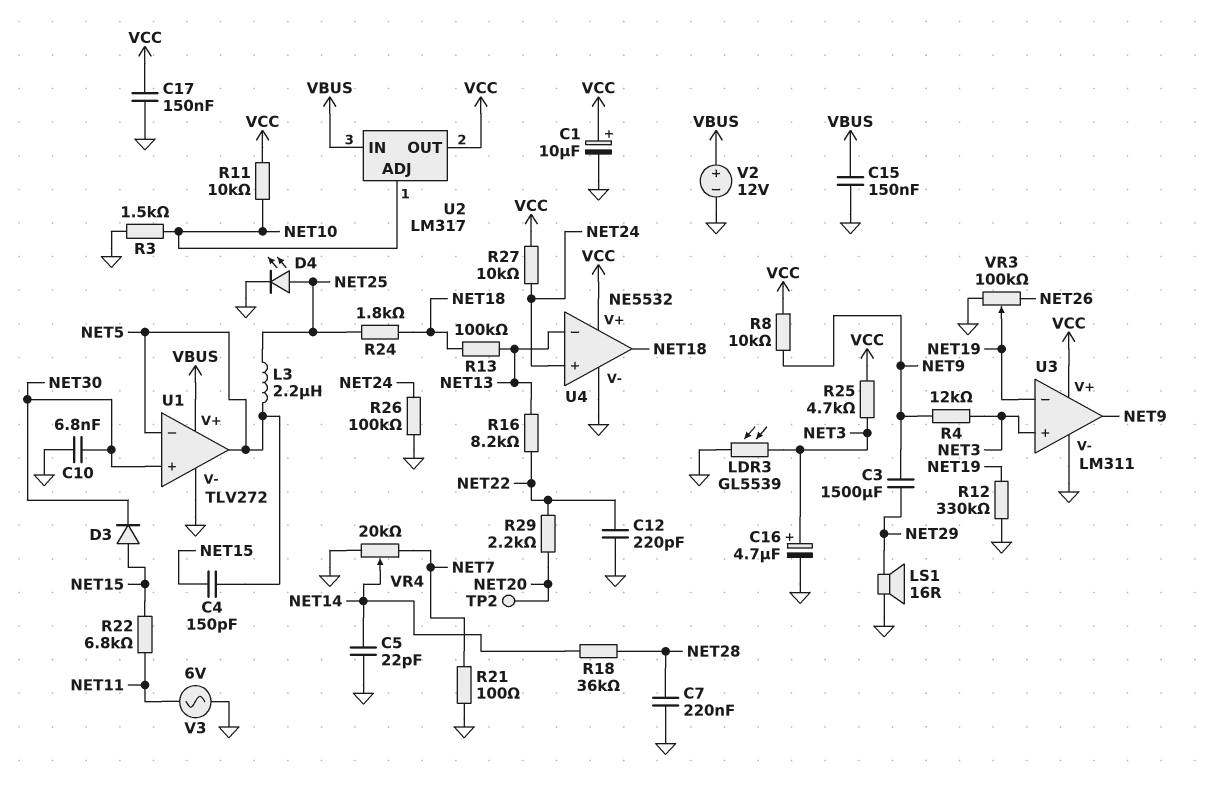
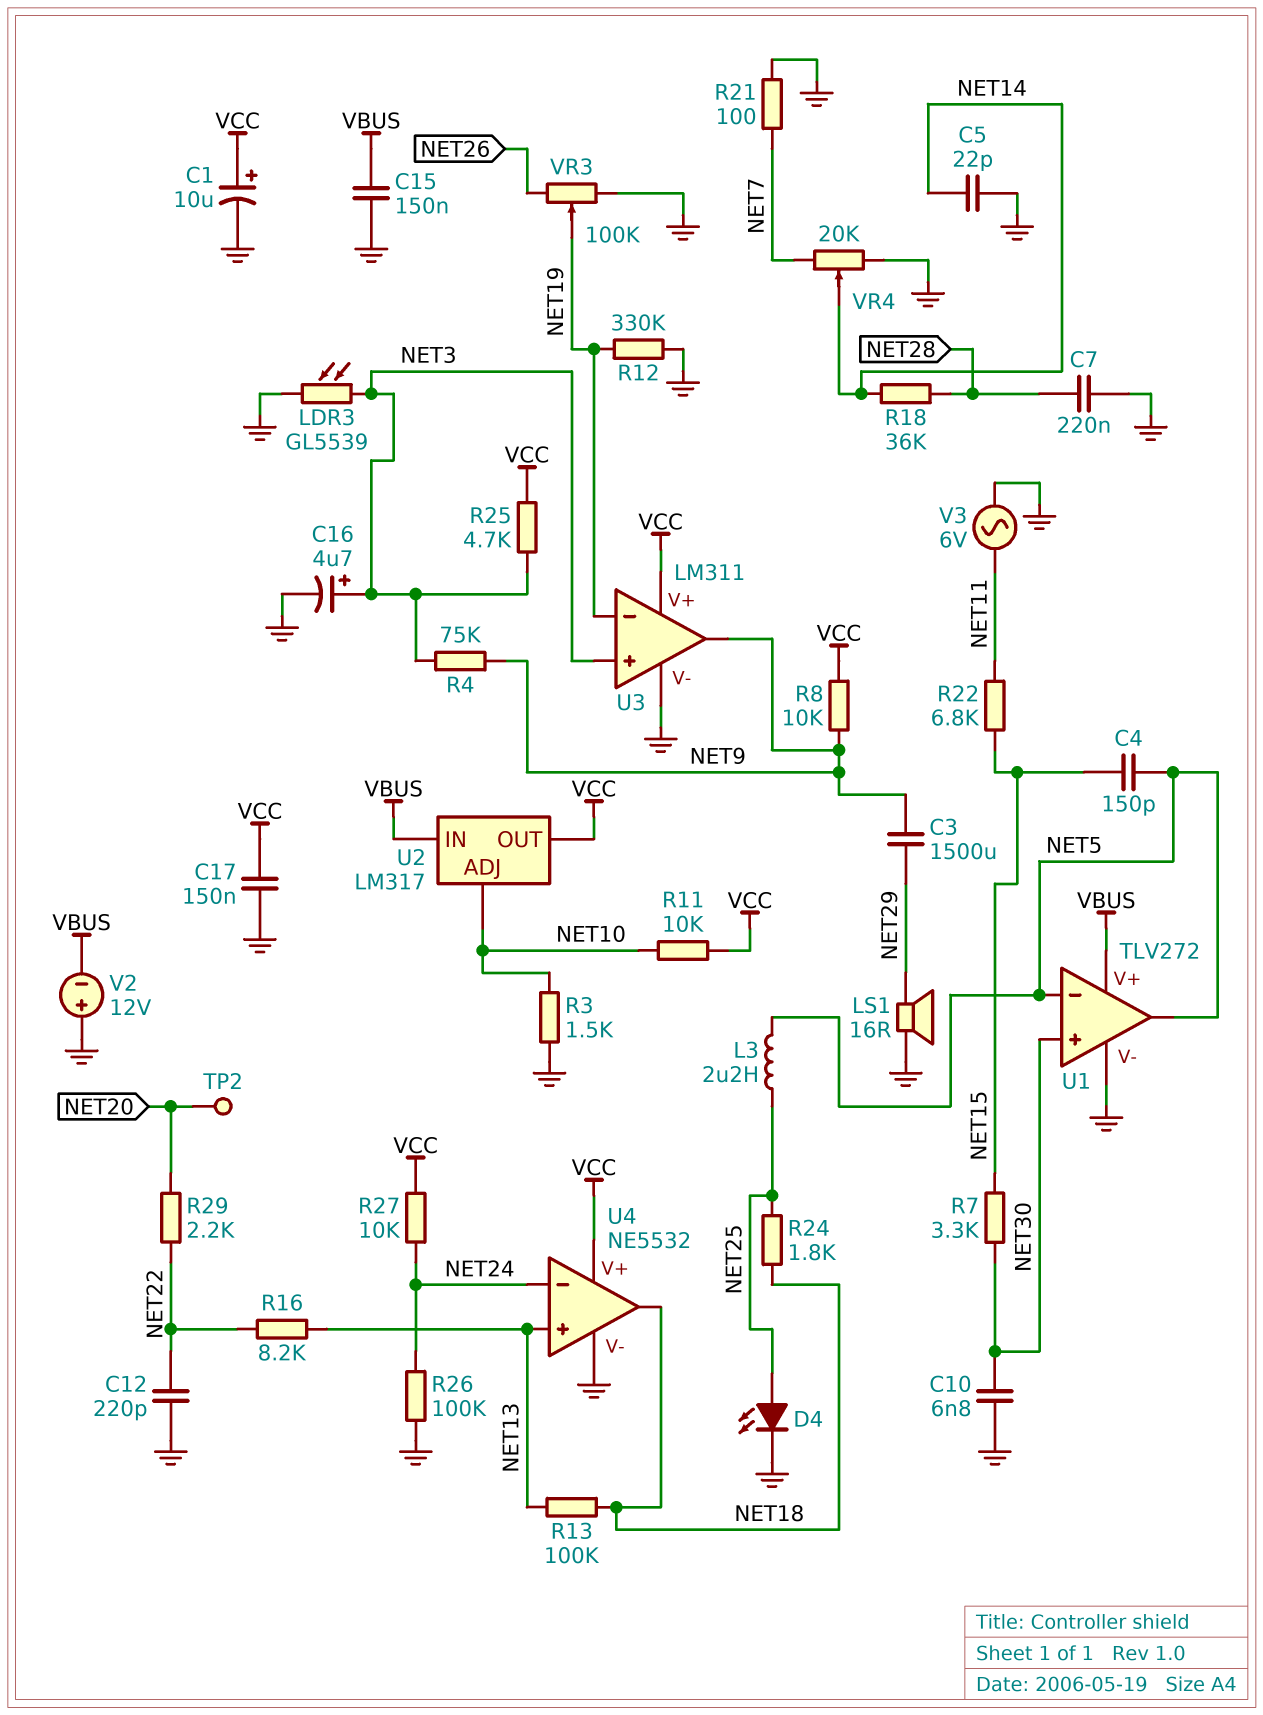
D3: diode (A NET15, K NET30) -> none
R4: 12k (NET3, NET9) -> 75k (NET3, NET9)
R7: none -> 3.3k (NET15, NET30)
U4 pin in+: NET24 -> NET13
U4 pin in-: NET13 -> NET24
V2: 12V (plus VBUS, minus GND) -> 12V (plus GND, minus VBUS)

